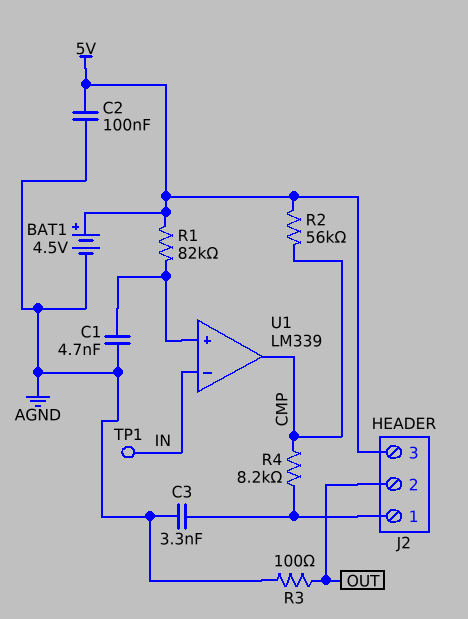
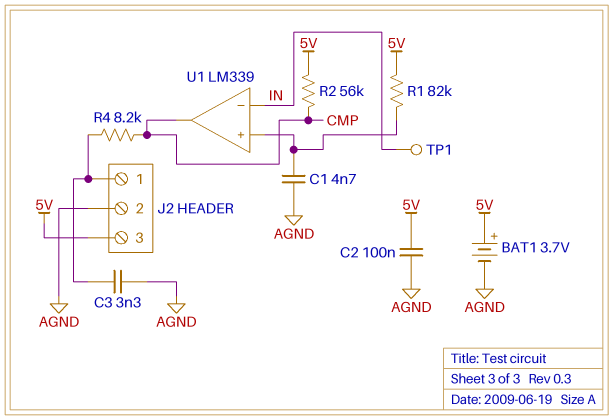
BAT1: 4.5V (plus 5V, minus AGND) -> 3.7V (plus 5V, minus AGND)
J2 pin 2: OUT -> AGND
R3: 100 (AGND, OUT) -> none

